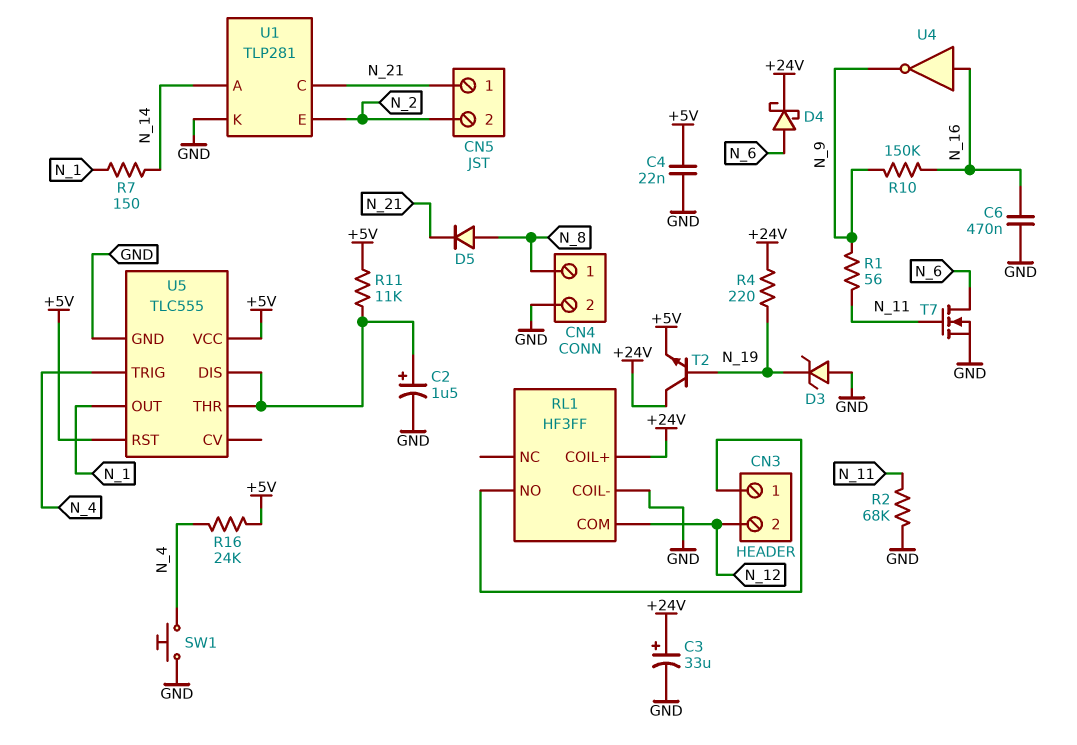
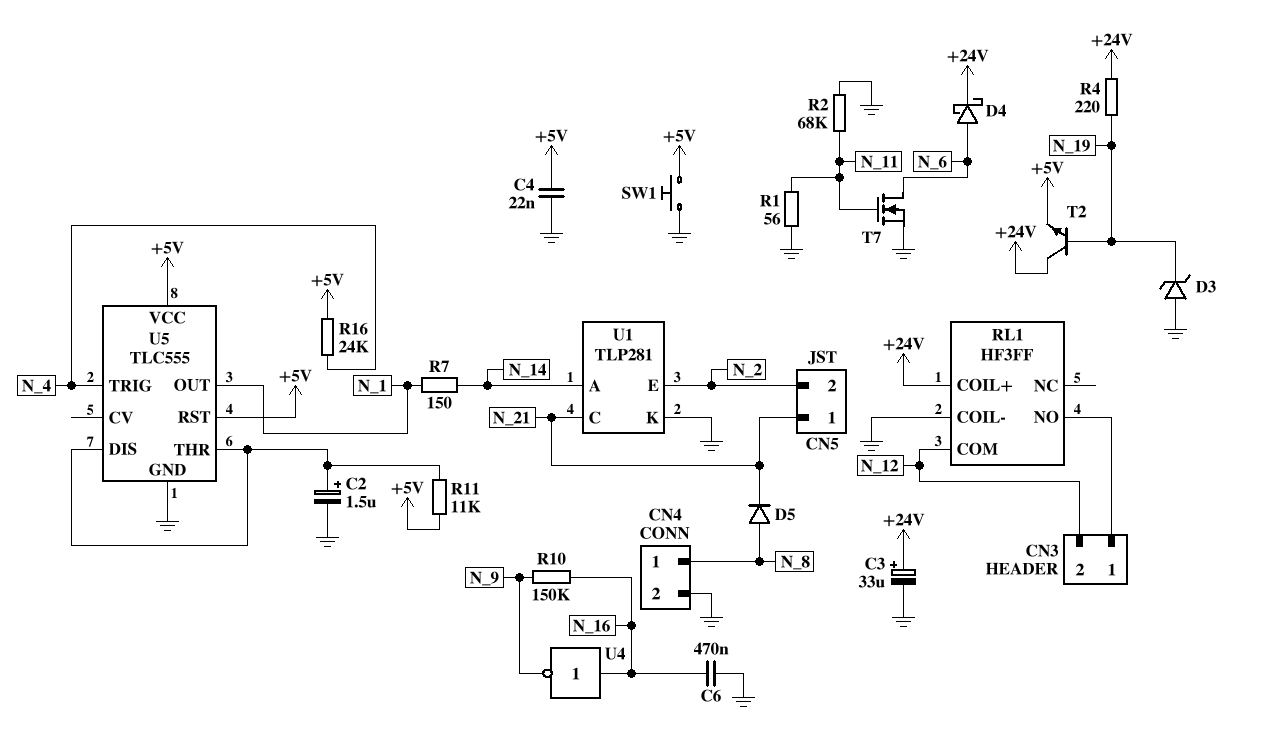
R1: 56 (N_9, N_11) -> 56 (GND, N_11)
SW1: button (GND, N_4) -> button (+5V, GND)

